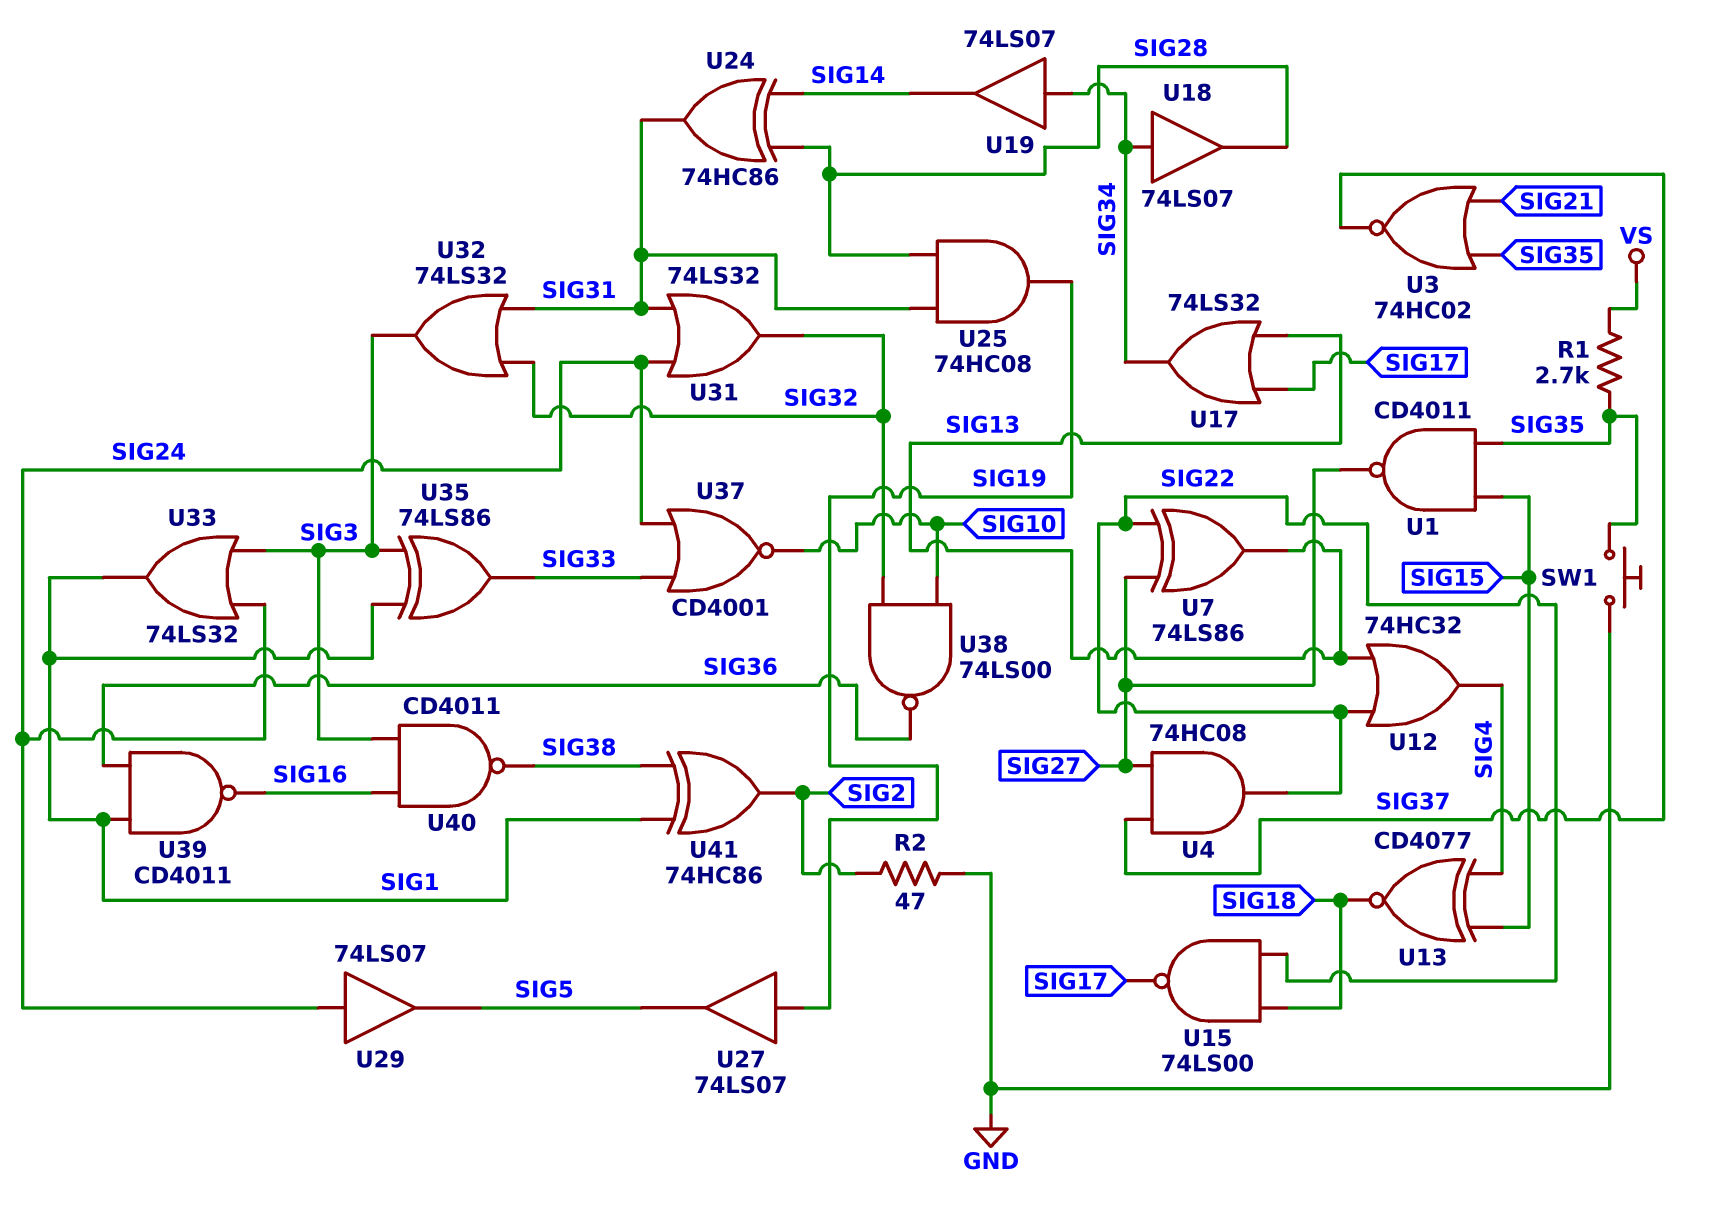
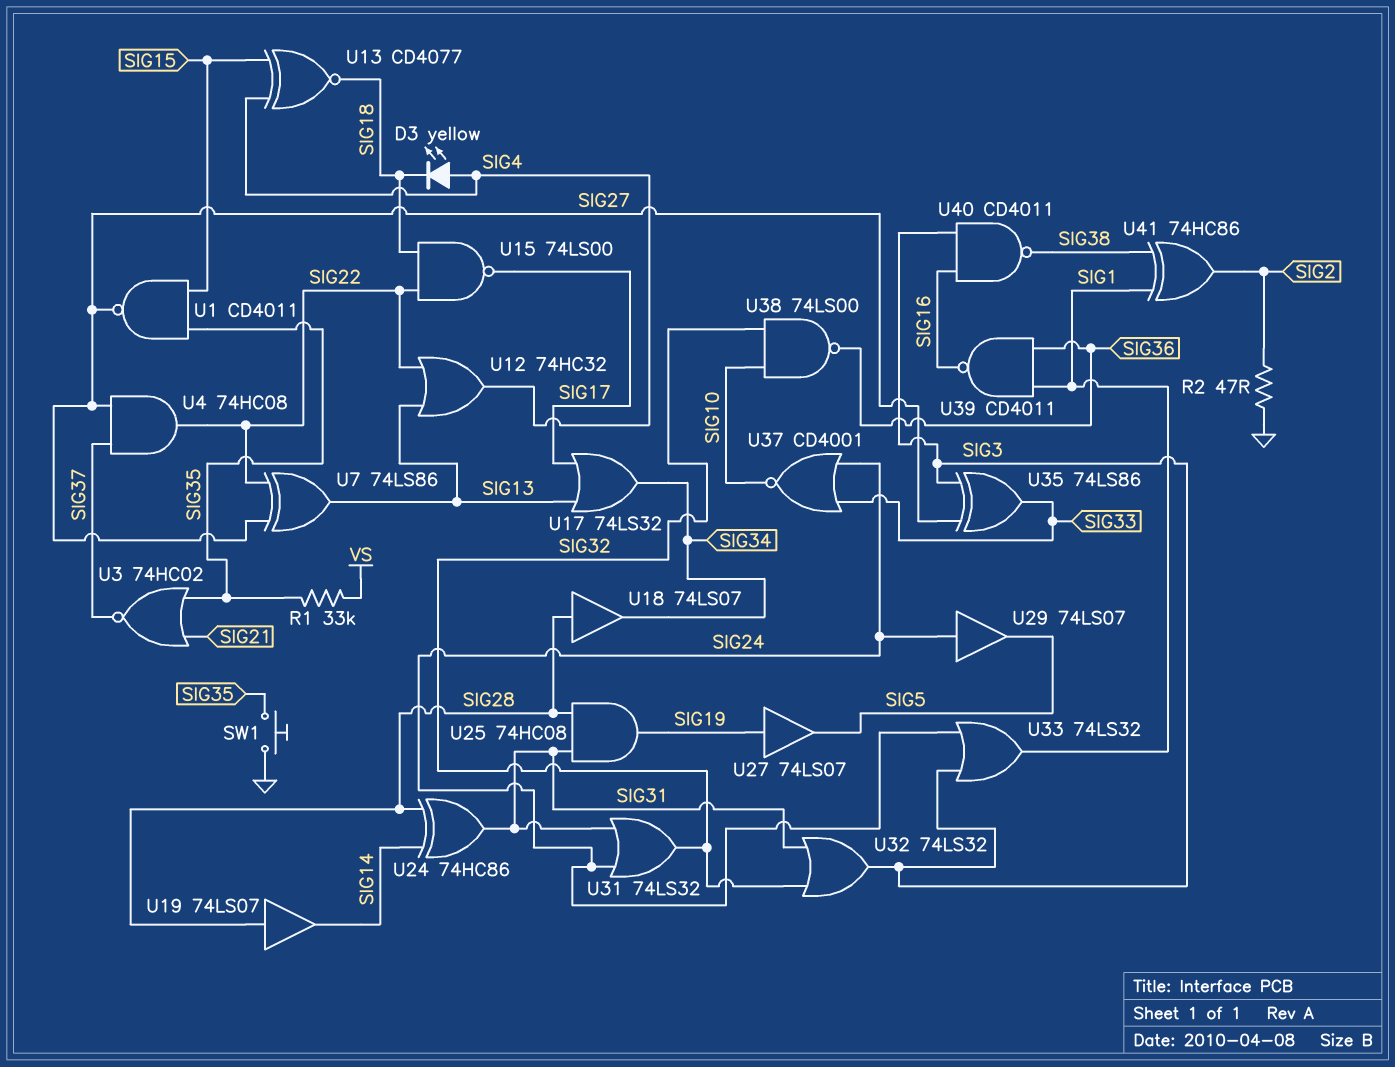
D3: none -> LED yellow (A SIG4, K SIG18)
R1: 2.7k (SIG35, VS) -> 33k (SIG35, VS)
U18: buffer 74LS07 (in SIG34, out SIG28) -> buffer 74LS07 (in SIG28, out SIG34)
U19: buffer 74LS07 (in SIG34, out SIG14) -> buffer 74LS07 (in SIG28, out SIG14)
U35: XOR 74LS86 (in SIG1, in SIG3, out SIG33) -> XOR 74LS86 (in SIG3, in SIG27, out SIG33)

